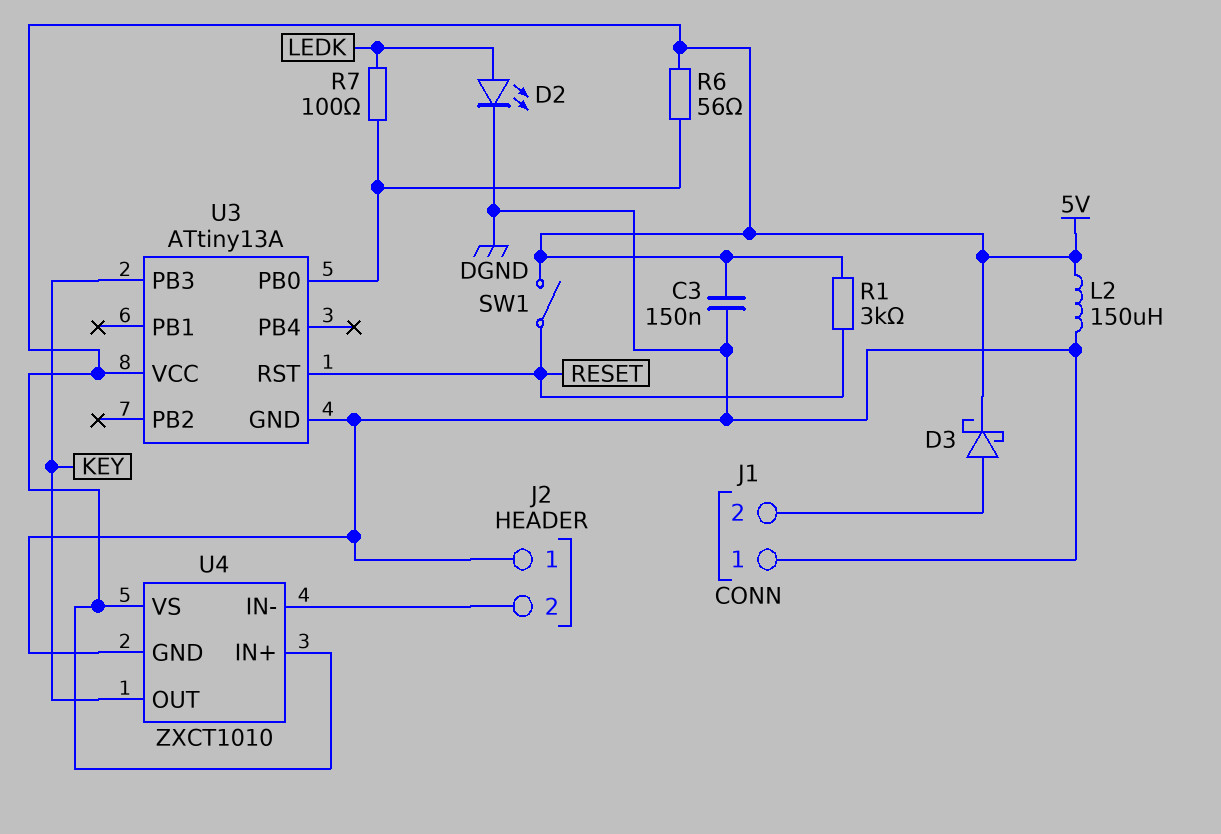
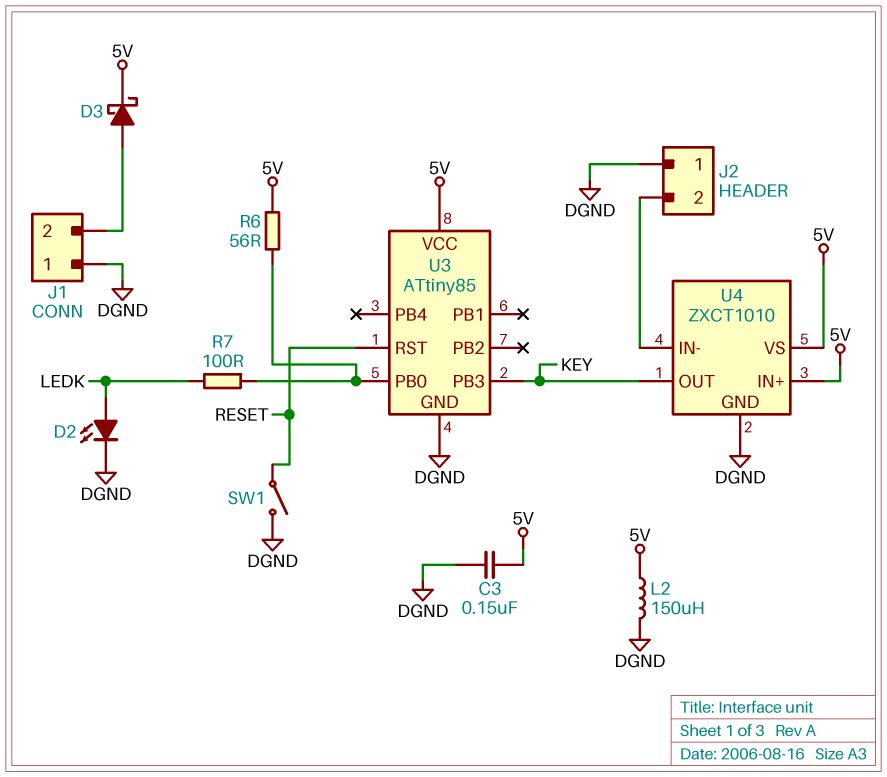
R1: 3k (5V, RESET) -> none
SW1: switch (5V, RESET) -> switch (DGND, RESET)
U3: ATtiny13A -> ATtiny85

